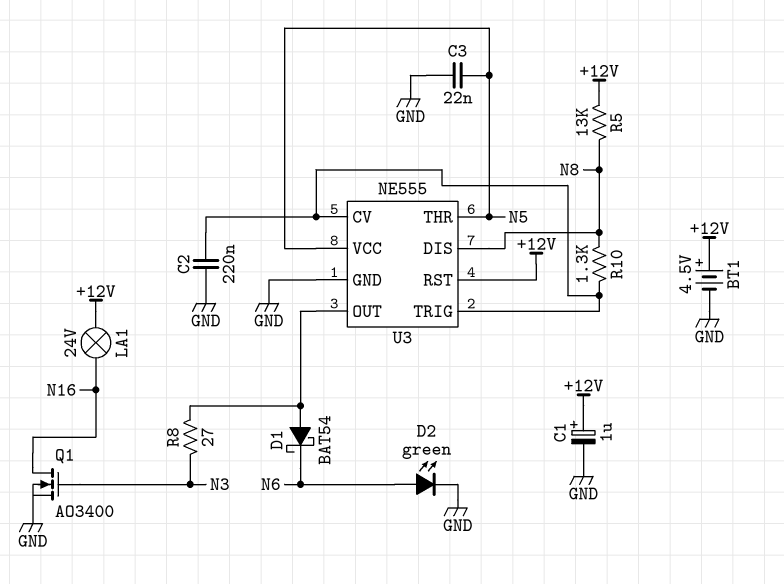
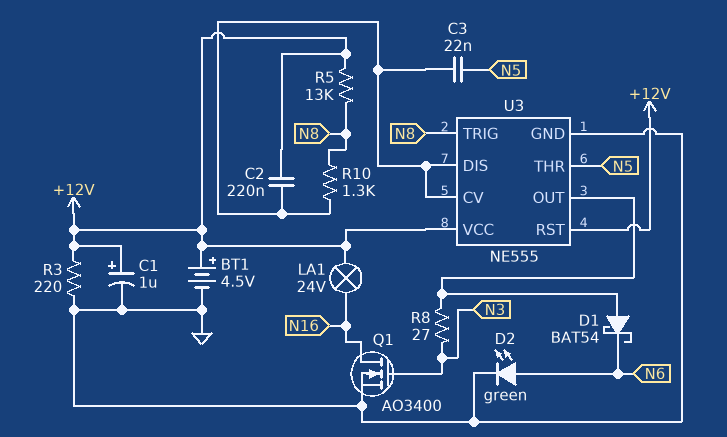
C2: 220nF (GND, U3/CV) -> 220nF (+12V, U3/CV)
C3: 22nF (GND, N5) -> 22nF (N5, U3/CV)
R3: none -> 220 (+12V, GND)
U3 pin DIS: N8 -> U3/CV
U3 pin TRIG: U3/CV -> N8
U3 pin VCC: N5 -> +12V

